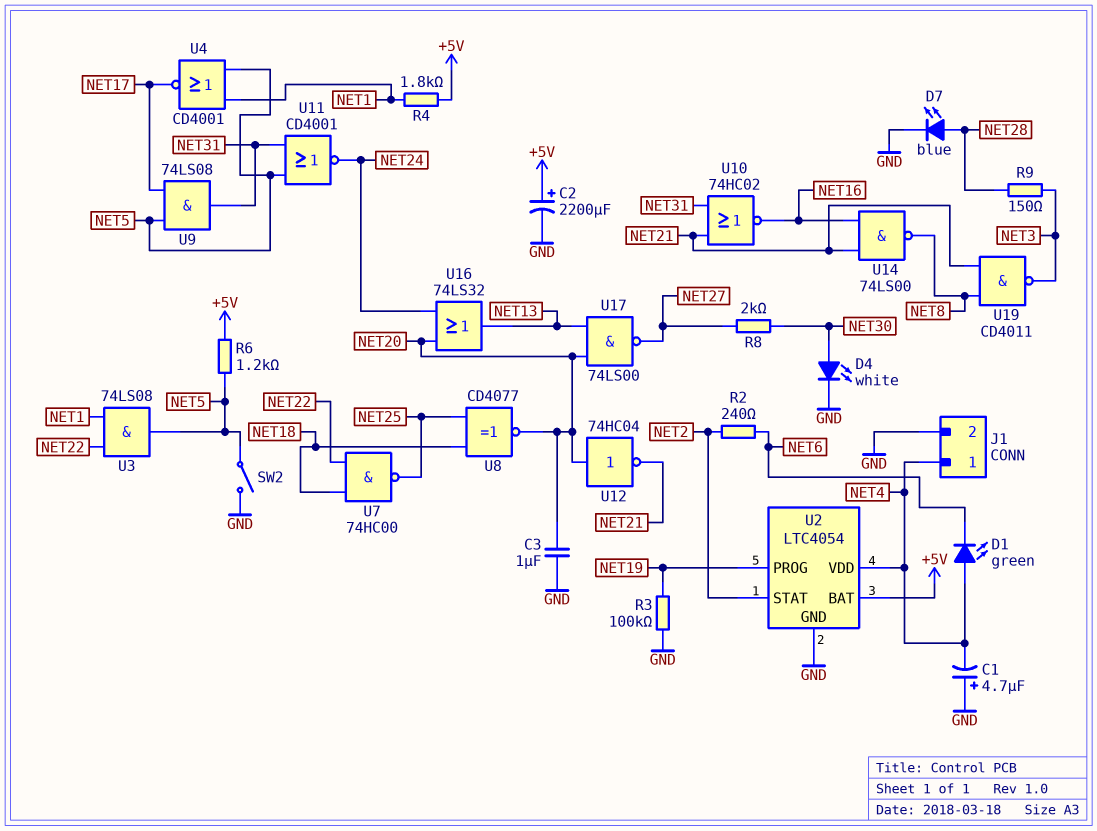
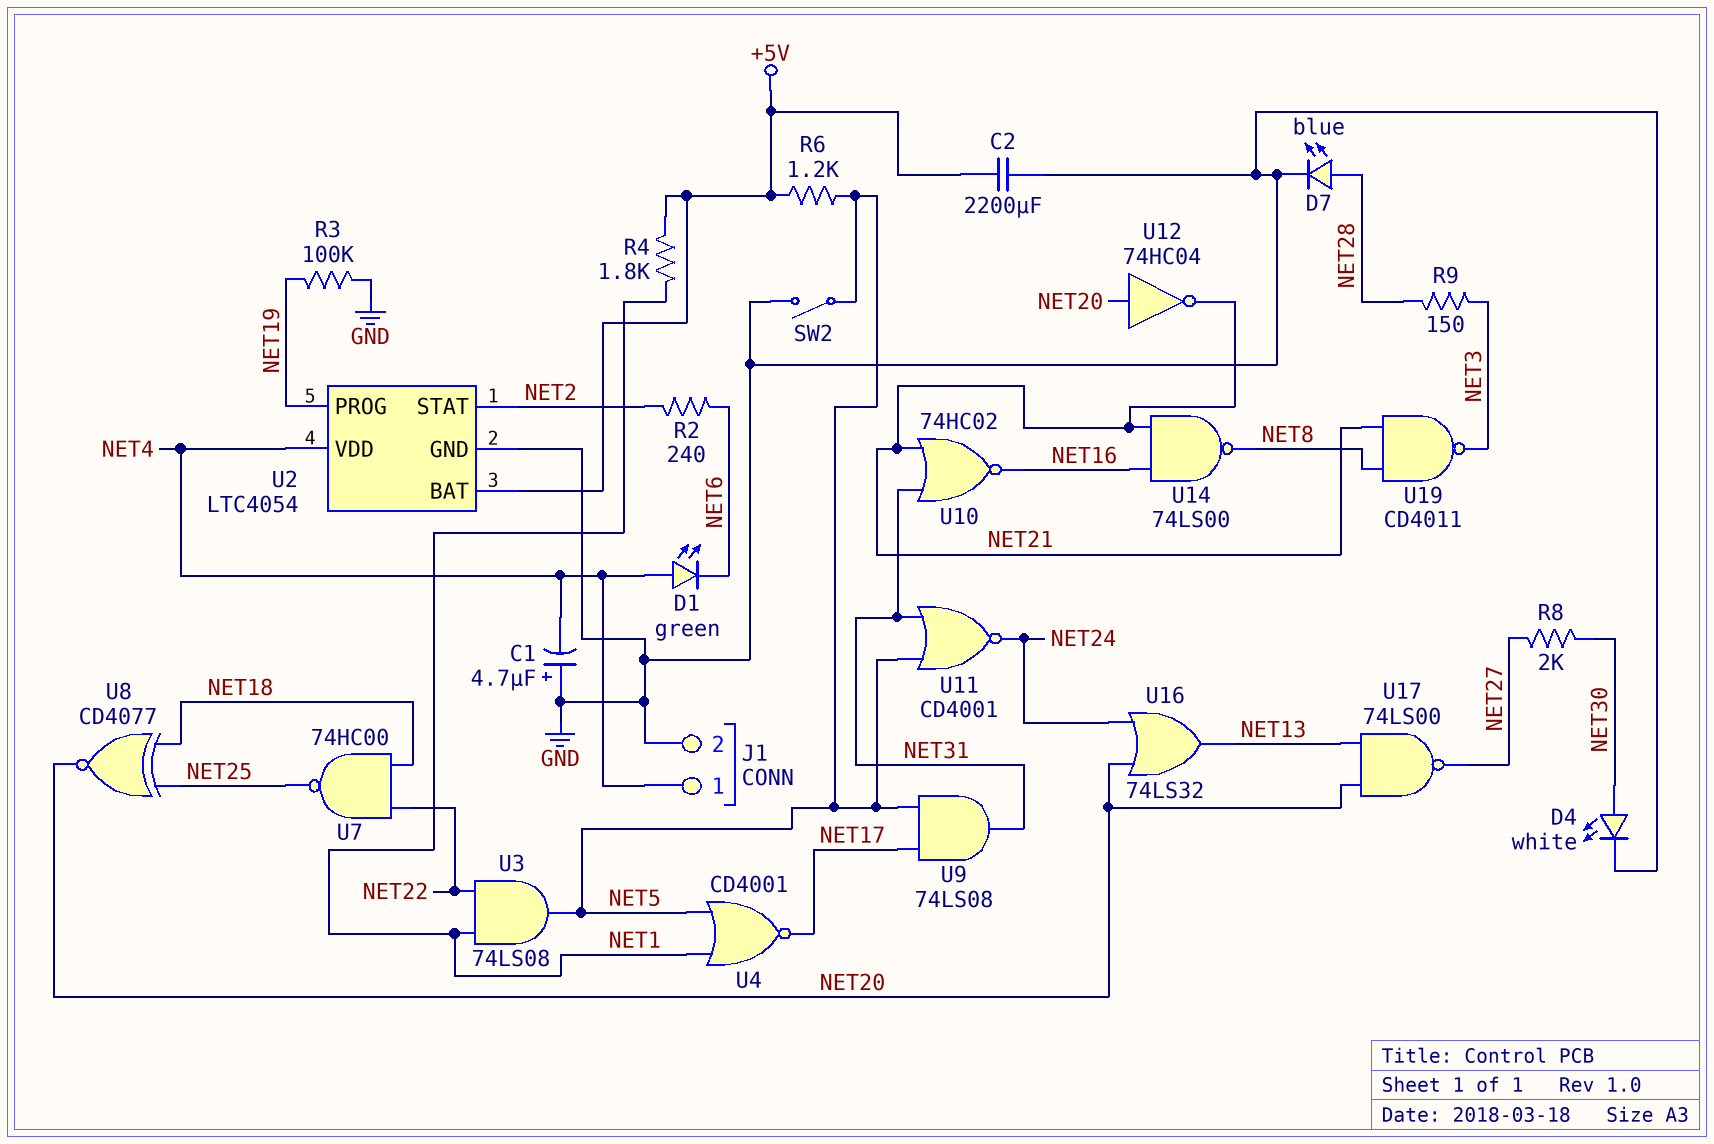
C2: 2200uF (plus +5V, minus GND) -> 2200uF (+5V, GND)
C3: 1uF (GND, NET20) -> none

